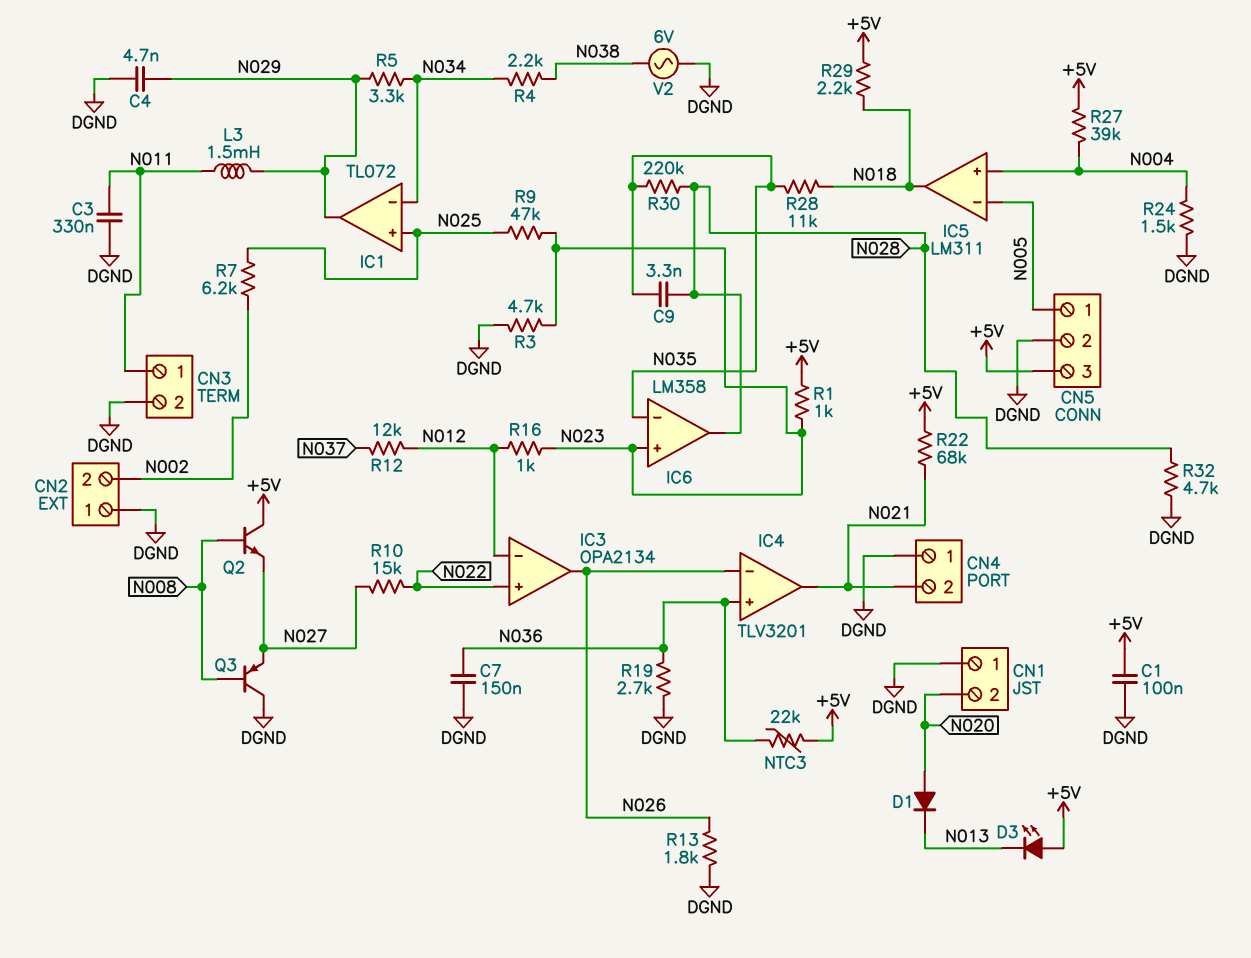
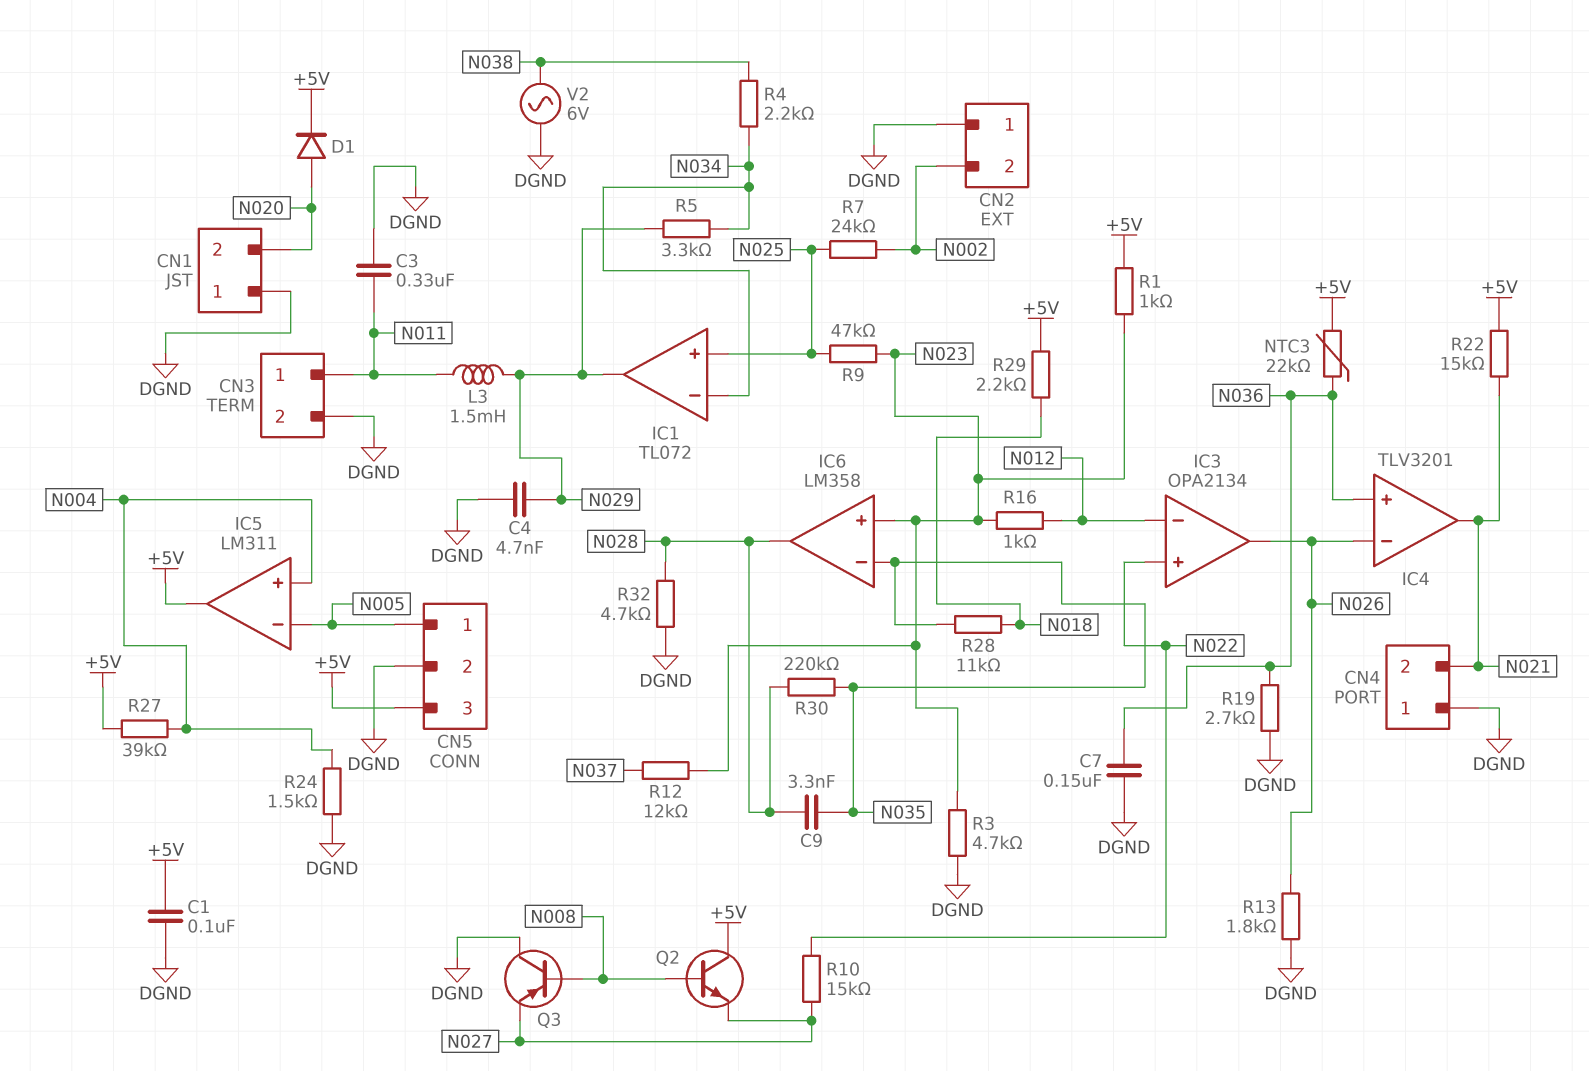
D1: diode (A N020, K N013) -> diode (A N020, K +5V)
D3: LED (A +5V, K N013) -> none
IC5 pin out: N018 -> +5V
R7: 6.2k (N002, N025) -> 24k (N002, N025)
R12: 12k (N012, N037) -> 12k (N023, N037)
R22: 68k (+5V, N021) -> 15k (+5V, N021)

